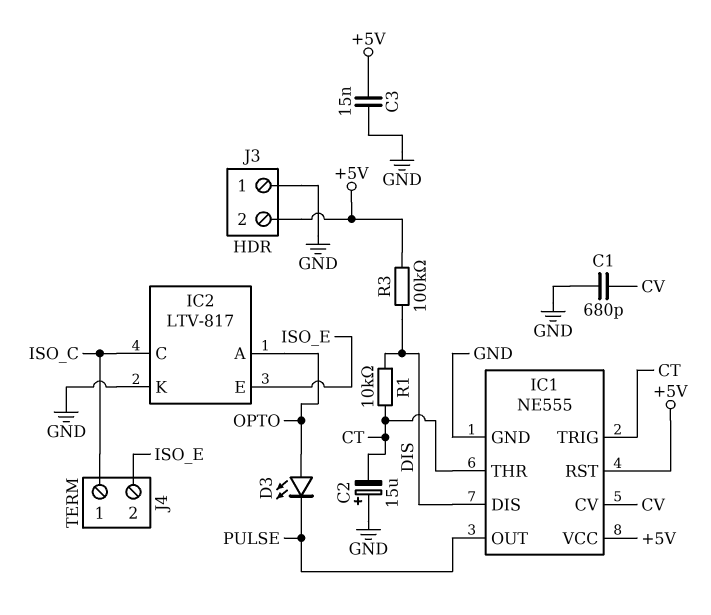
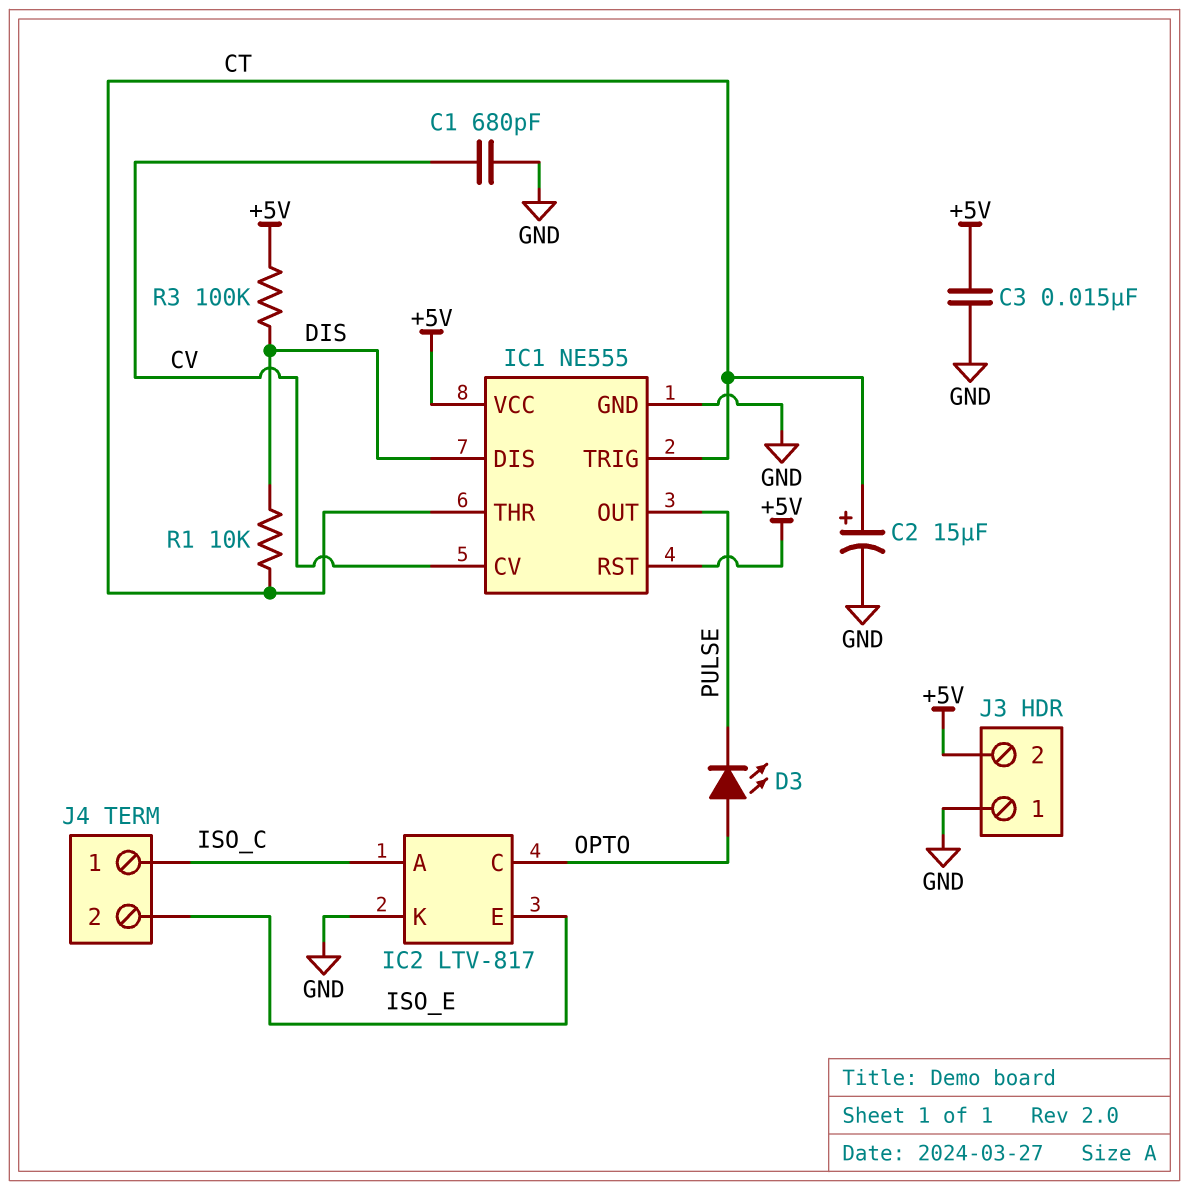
C2: 15uF (plus GND, minus CT) -> 15uF (plus CT, minus GND)
IC2 pin A: OPTO -> ISO_C
IC2 pin C: ISO_C -> OPTO

